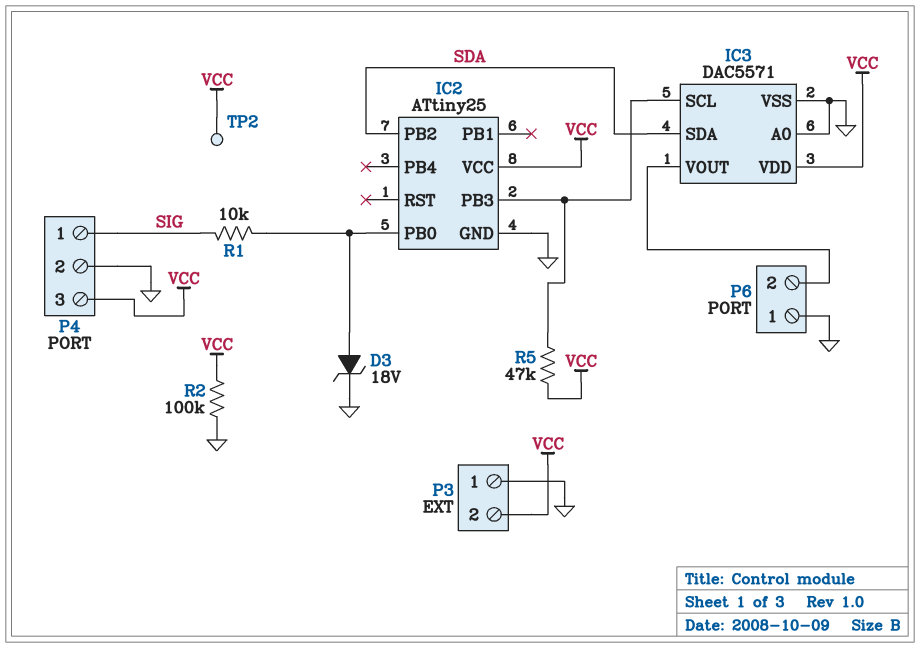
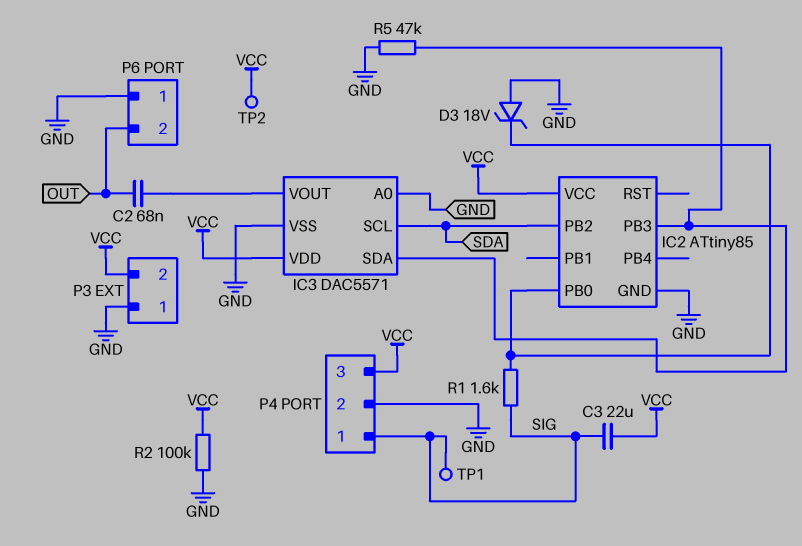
C2: none -> 68nF (IC3/VOUT, OUT)
C3: none -> 22uF (SIG, VCC)
D3: zener 18V (A IC2/PB0, K GND) -> zener 18V (A GND, K IC2/PB0)
IC2: ATtiny25 -> ATtiny85
IC3 pin SCL: IC2/PB3 -> SDA
IC3 pin SDA: SDA -> IC2/PB3
P6 pin 2: IC3/VOUT -> OUT
R1: 10k (IC2/PB0, SIG) -> 1.6k (IC2/PB0, SIG)
R5: 47k (IC2/PB3, VCC) -> 47k (GND, IC2/PB3)
TP1: none -> test point (SIG)

